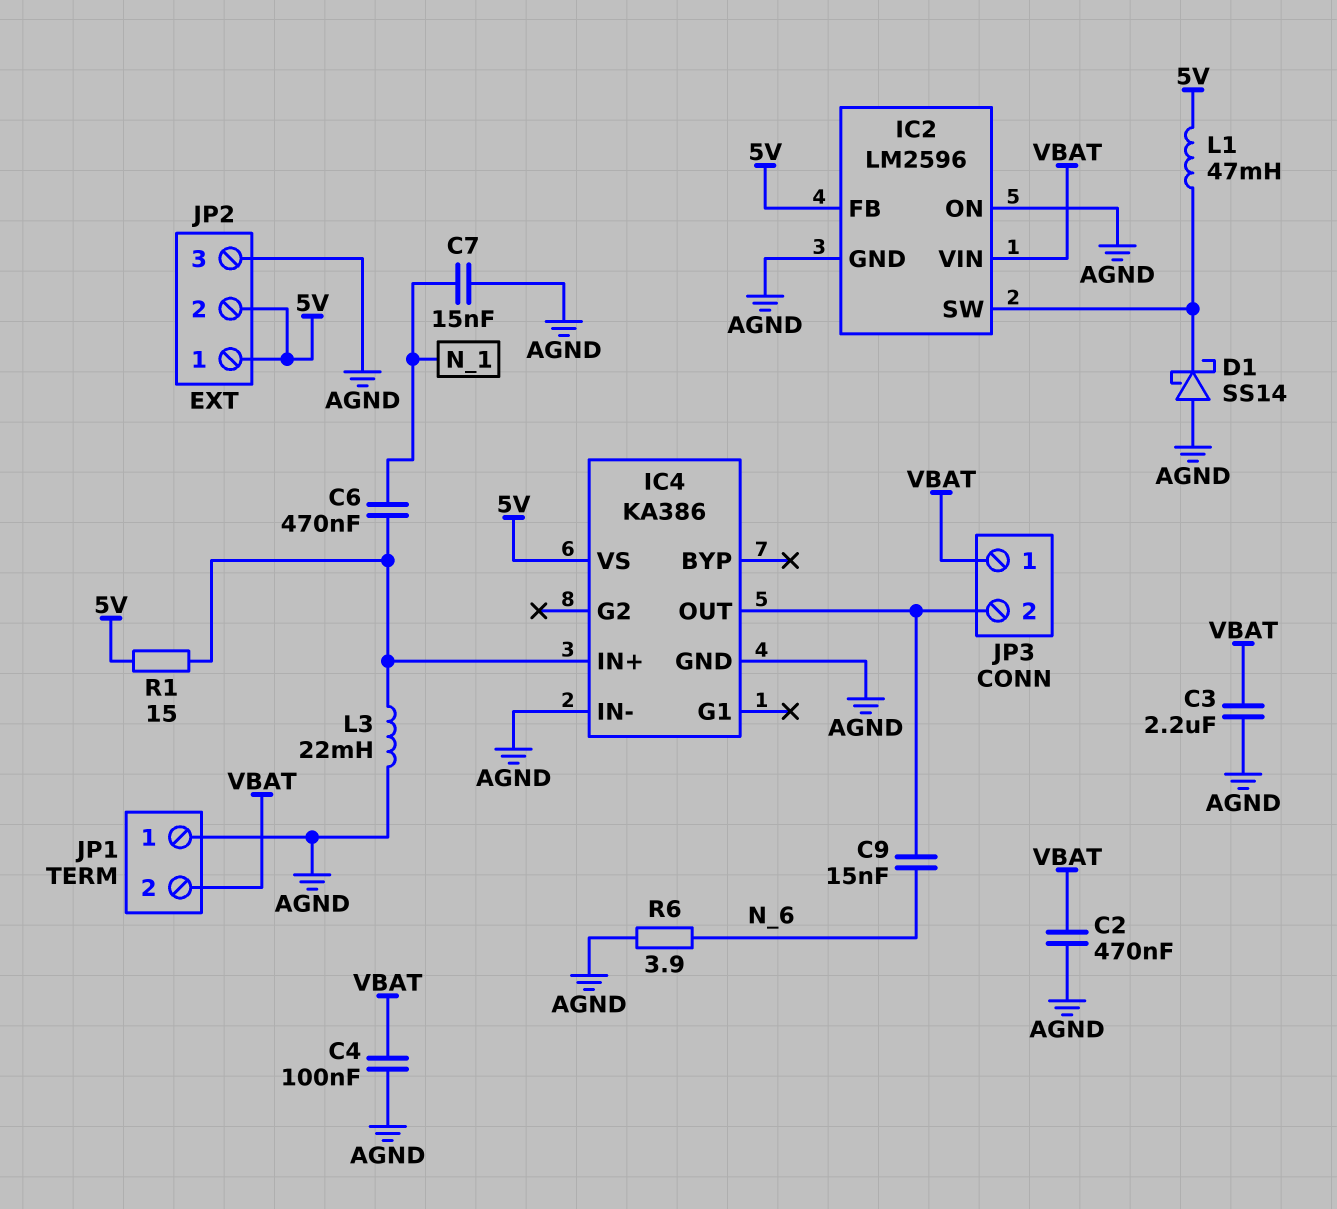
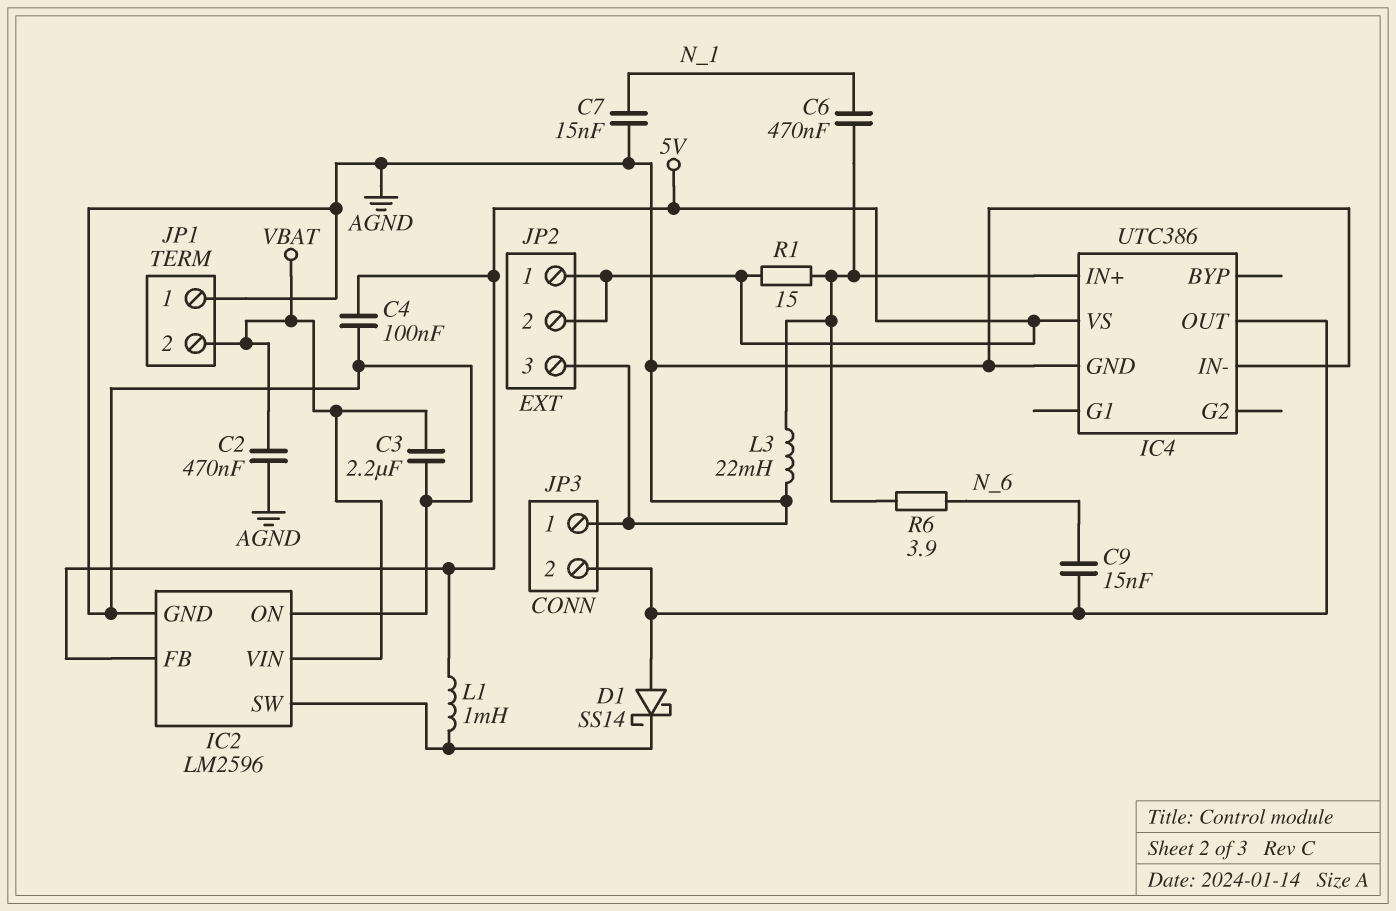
C4: 100nF (AGND, VBAT) -> 100nF (5V, AGND)
D1: schottky SS14 (A AGND, K IC2/SW) -> schottky SS14 (A IC4/OUT, K IC2/SW)
IC4: KA386 -> UTC386
JP3 pin 1: VBAT -> AGND
L1: 47mH (5V, IC2/SW) -> 1mH (5V, IC2/SW)
R6: 3.9 (AGND, N_6) -> 3.9 (IC4/IN+, N_6)

